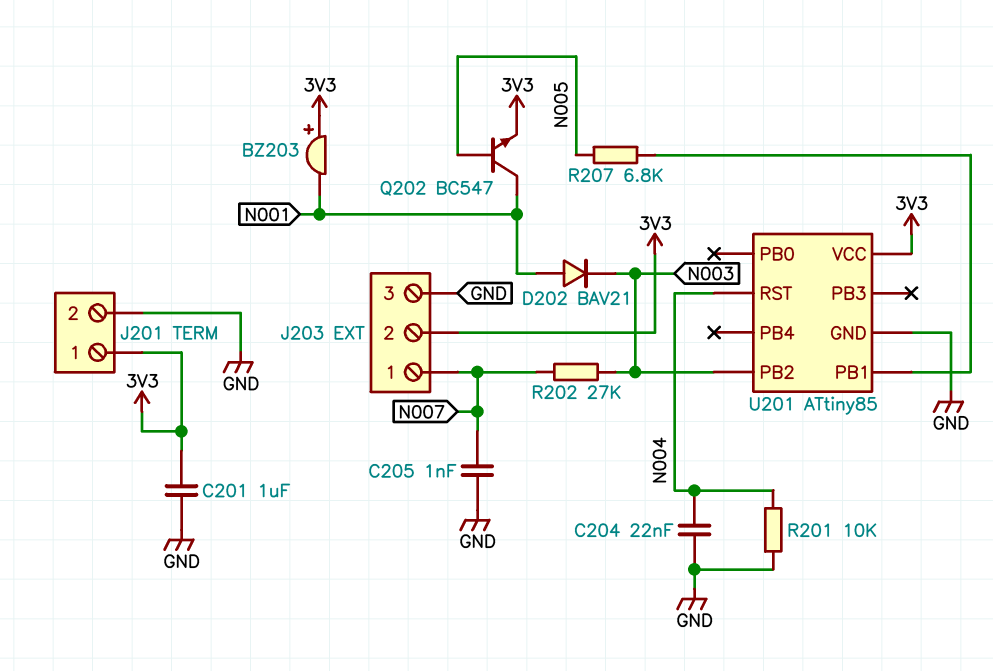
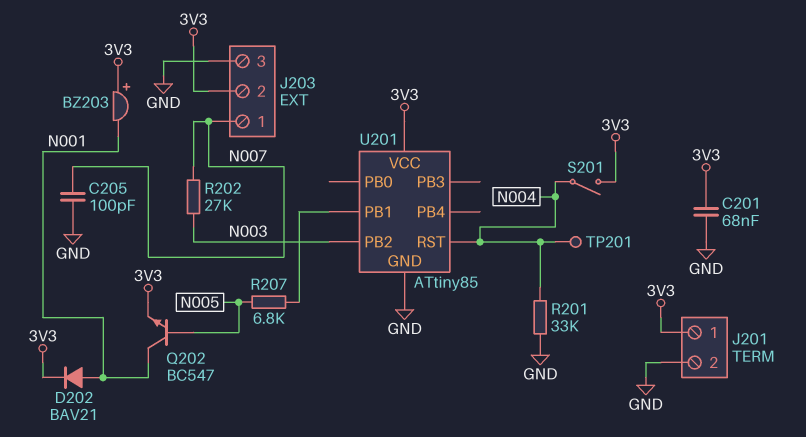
C201: 1uF (3V3, GND) -> 68nF (3V3, GND)
C204: 22nF (GND, N004) -> none
C205: 1nF (GND, N007) -> 100pF (GND, N007)
D202: diode BAV21 (A N001, K N003) -> diode BAV21 (A N001, K 3V3)
R201: 10k (GND, N004) -> 33k (GND, N004)
S201: none -> switch (3V3, N004)
TP201: none -> test point (N004)

